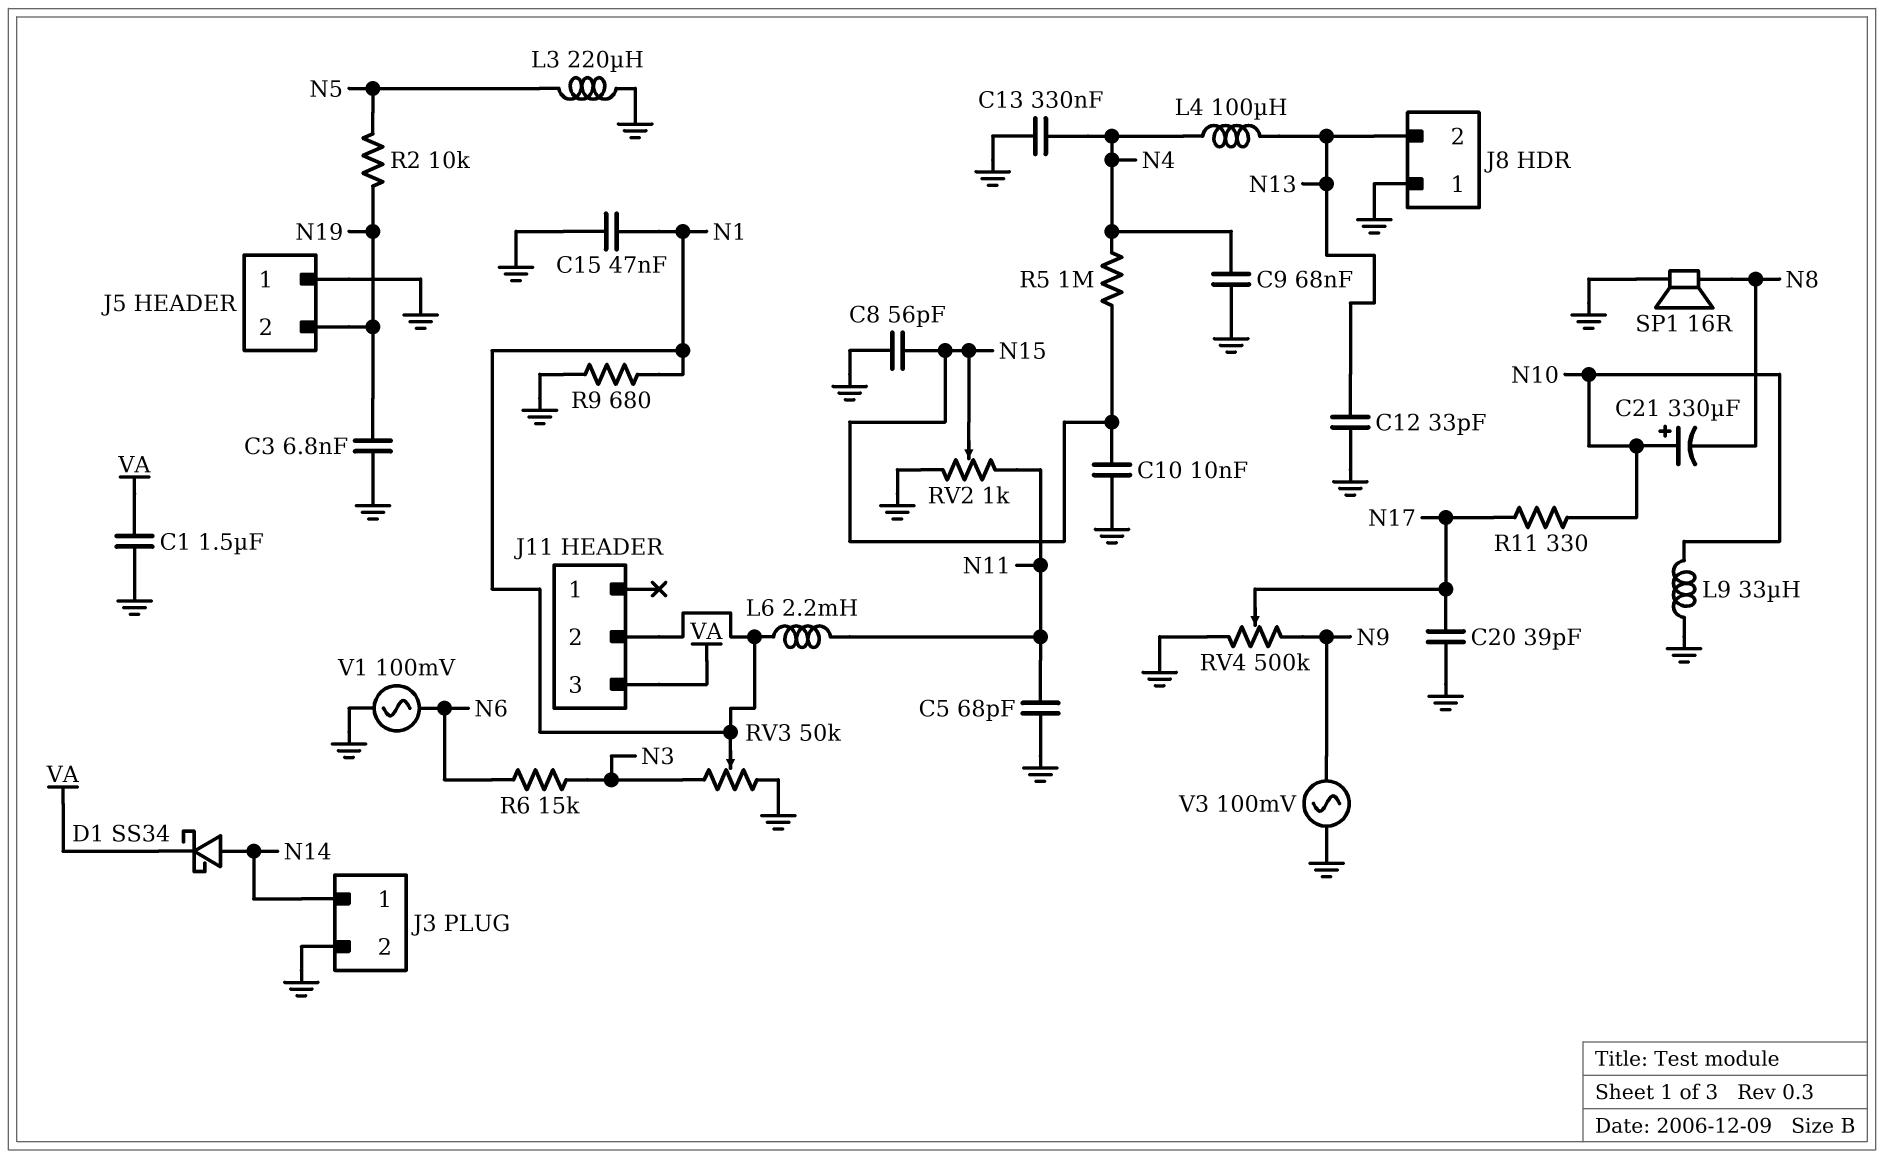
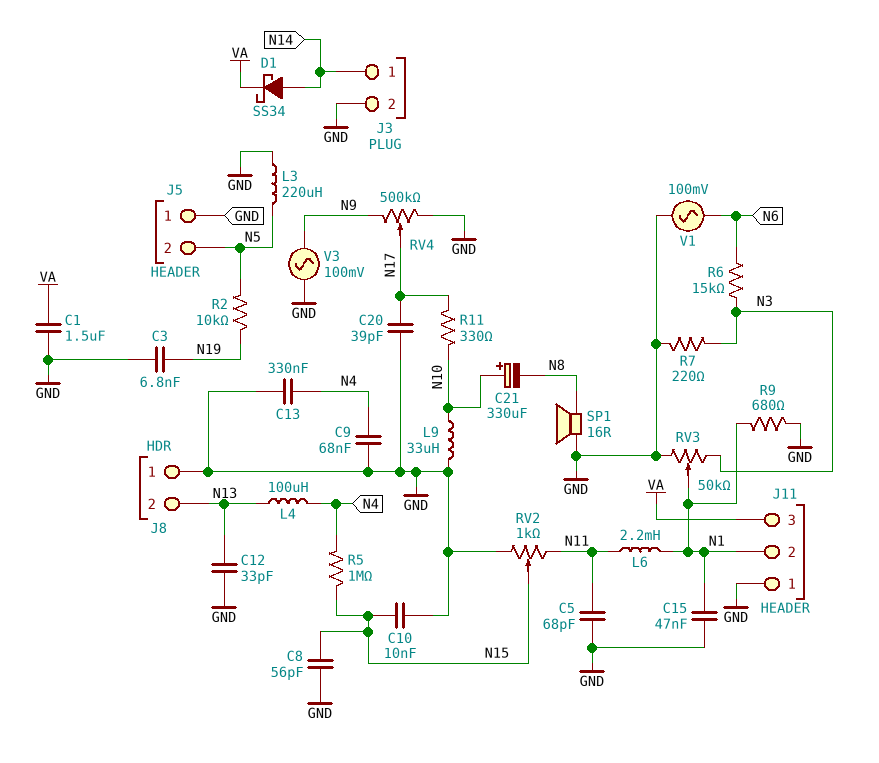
J5 pin 2: N19 -> N5
J11 pin 1: none -> GND
R7: none -> 220 (GND, N3)

